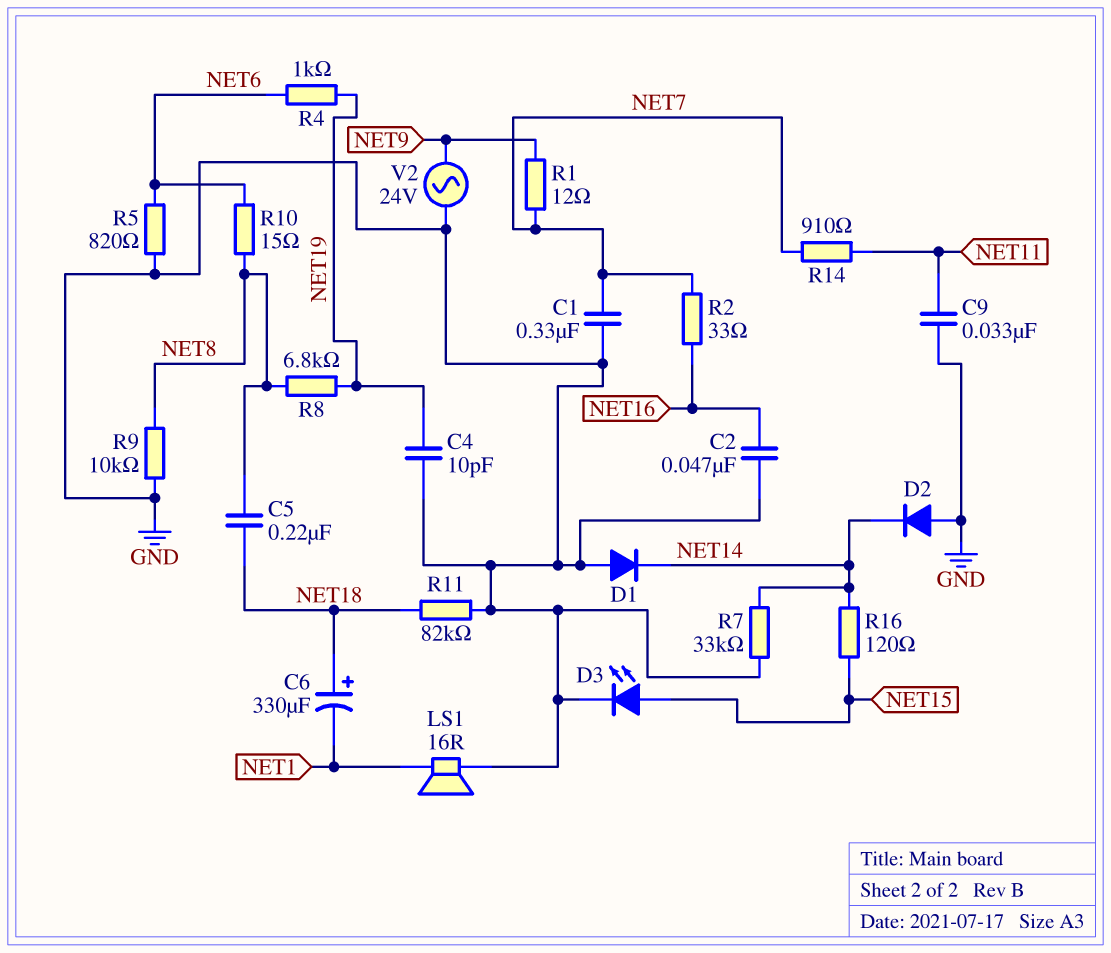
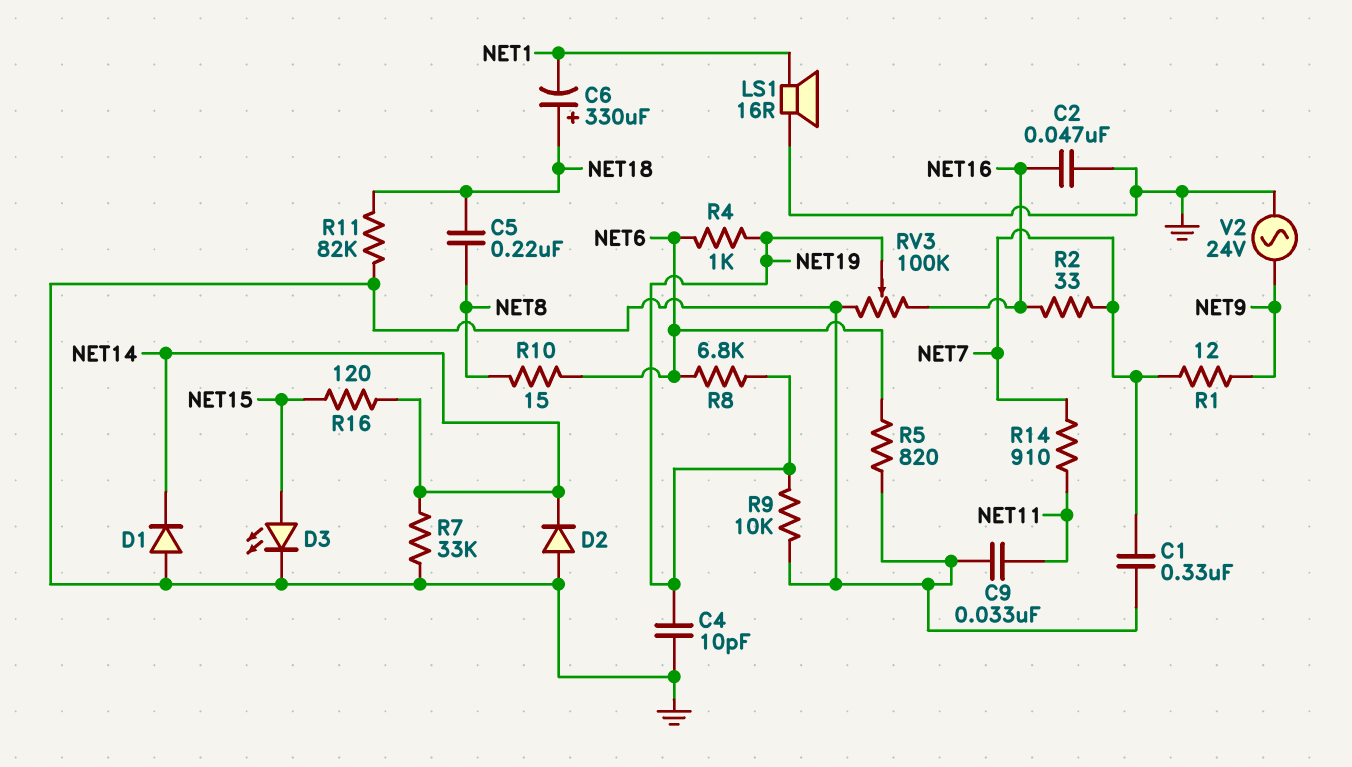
R8: 6.8k (NET8, NET19) -> 6.8k (NET6, NET19)
R9: 10k (GND, NET8) -> 10k (GND, NET19)
RV3: none -> 100k (GND, NET16, wiper NET19)

